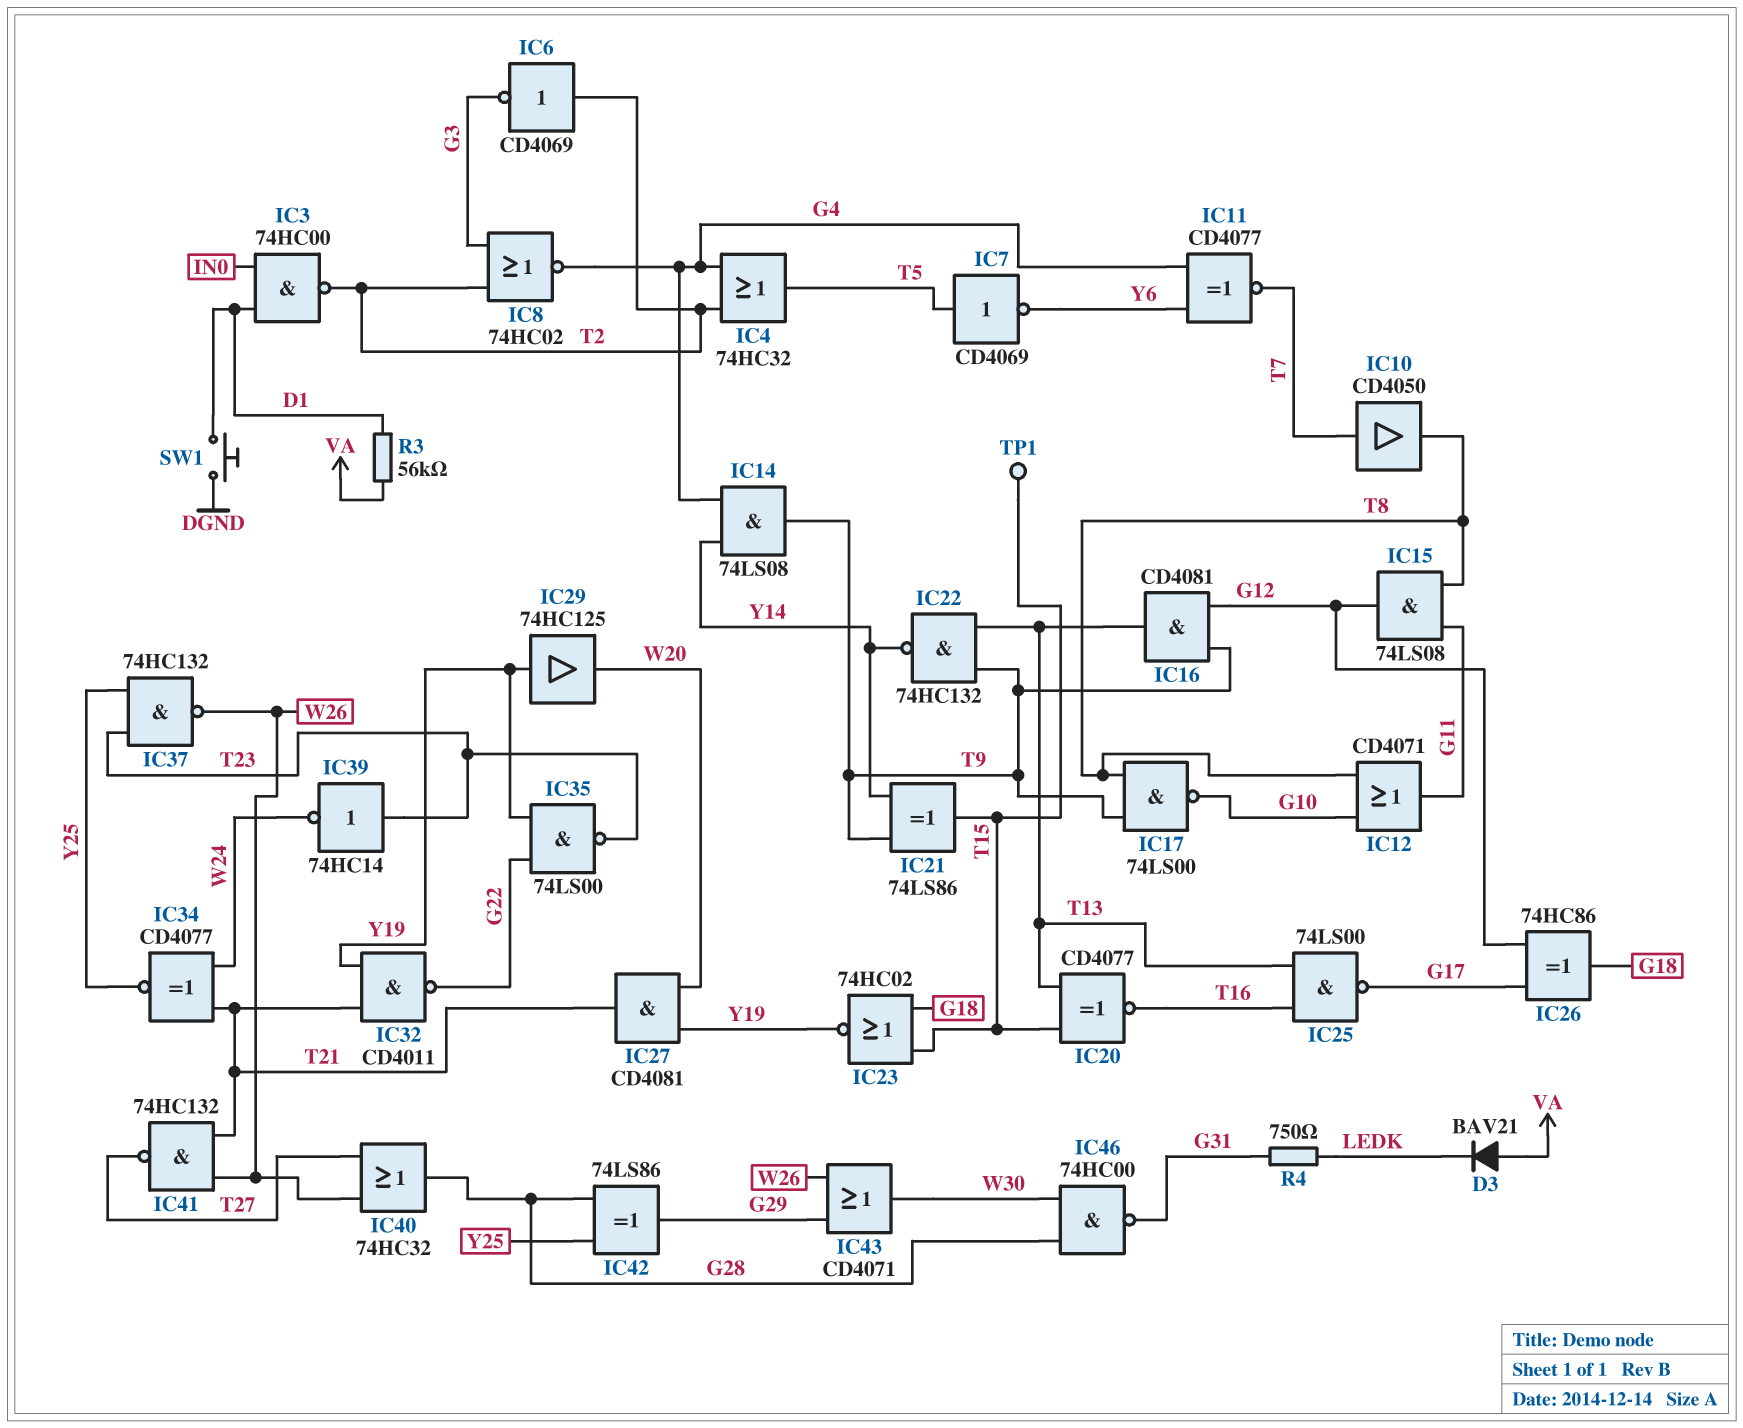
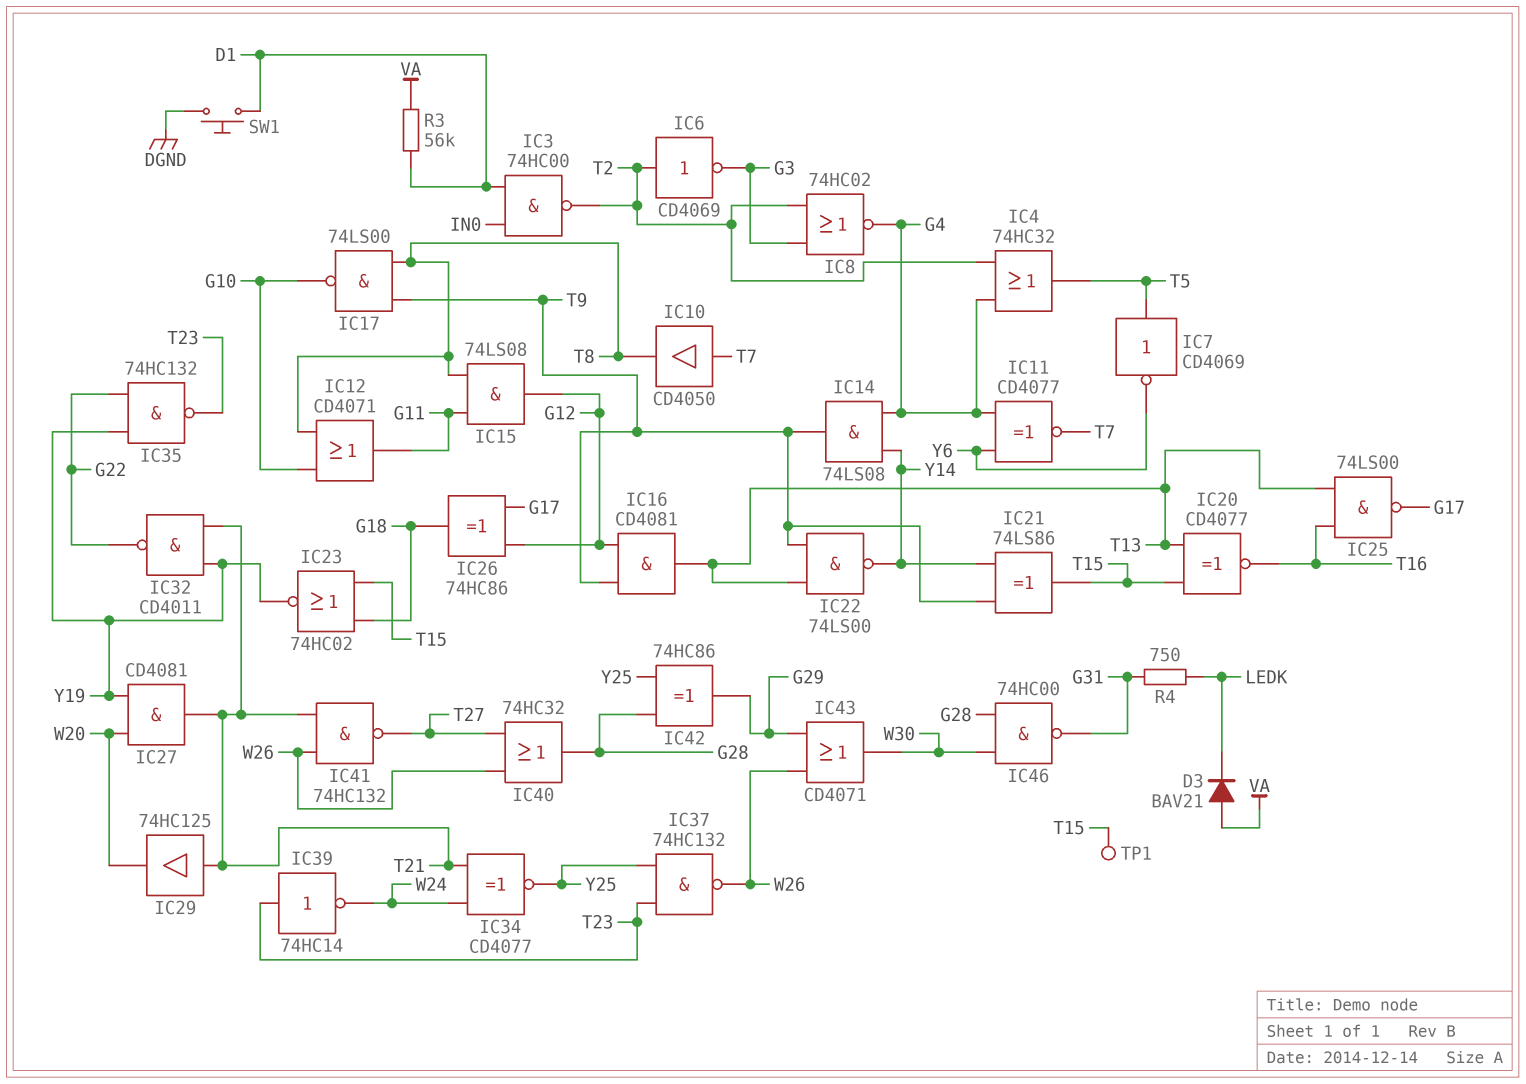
IC22: NAND 74HC132 (in T9, in T13, out Y14) -> NAND 74LS00 (in T9, in T13, out Y14)
IC29: buffer 74HC125 (in Y19, out W20) -> buffer 74HC125 (in T21, out W20)
IC35: NAND 74LS00 (in G22, in Y19, out T23) -> NAND 74HC132 (in G22, in Y19, out T23)
IC42: XOR 74LS86 (in G28, in Y25, out G29) -> XOR 74HC86 (in G28, in Y25, out G29)

